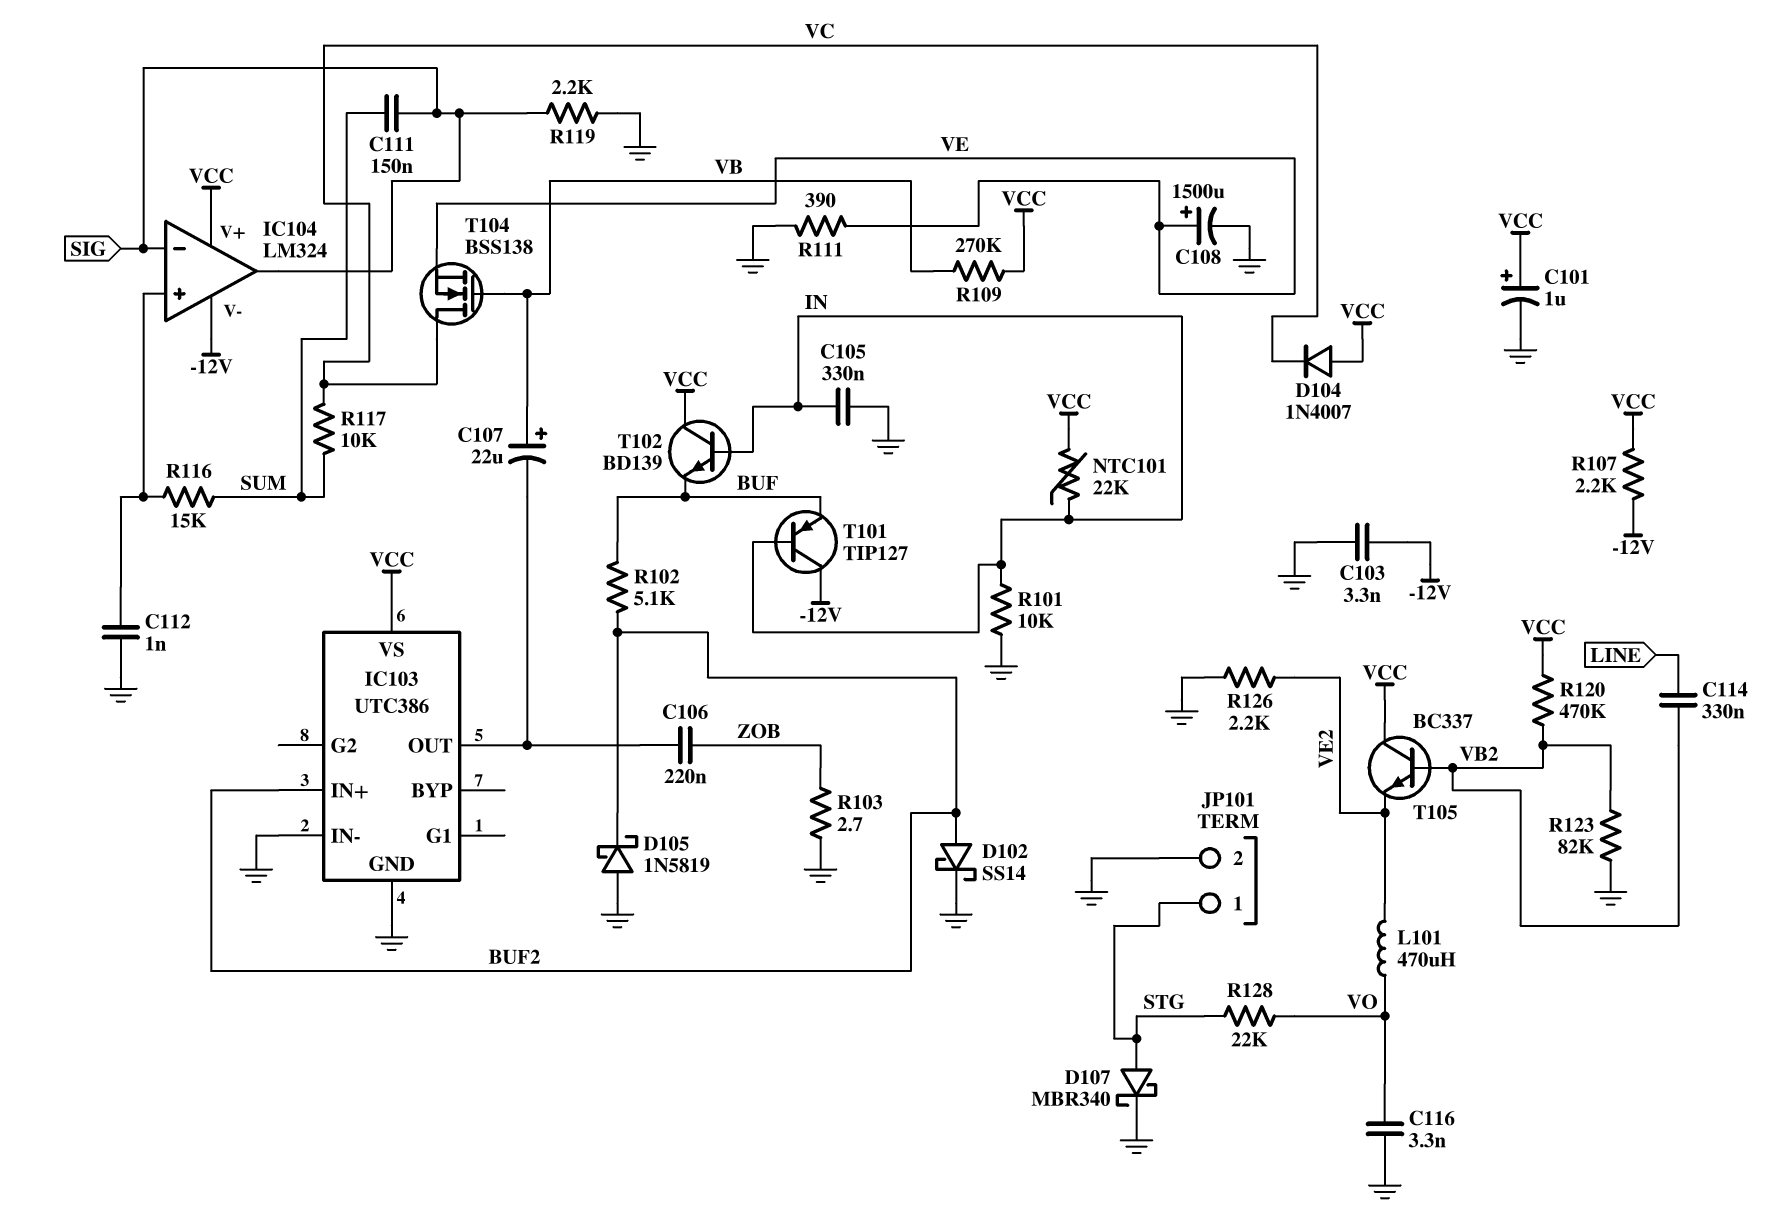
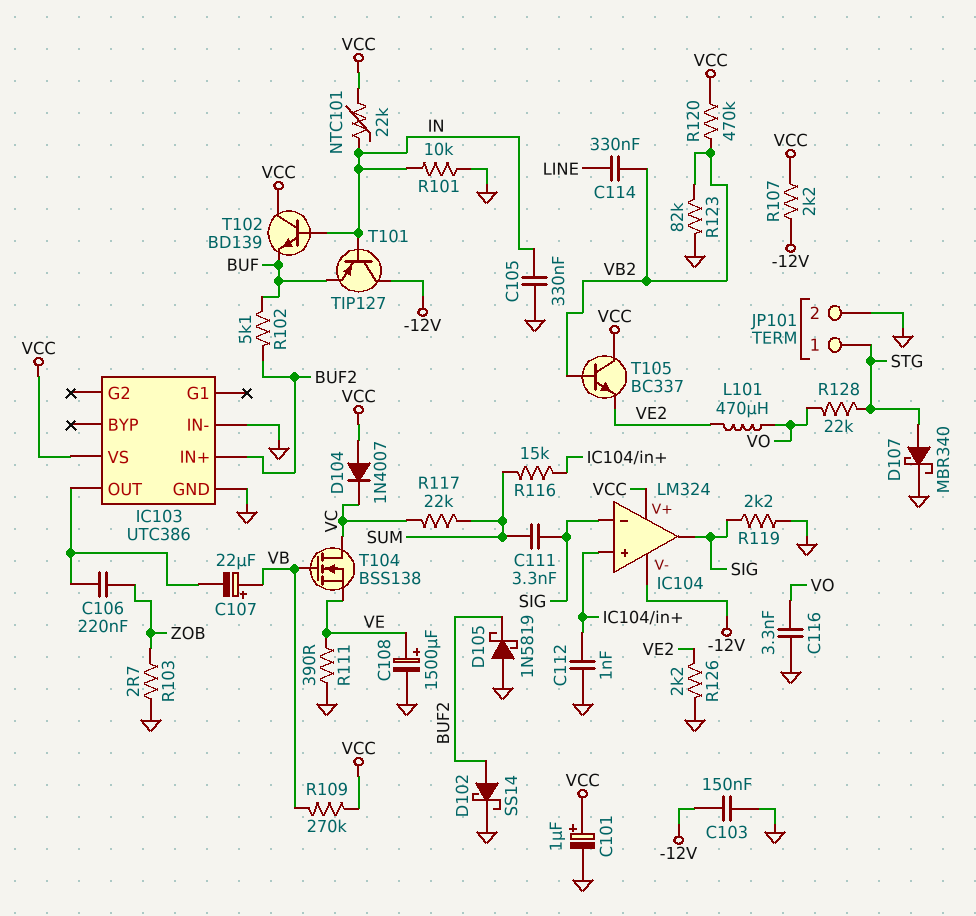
C103: 3.3nF (-12V, GND) -> 150nF (-12V, GND)
C111: 150nF (SIG, SUM) -> 3.3nF (SIG, SUM)
R117: 10k (SUM, VC) -> 22k (SUM, VC)

